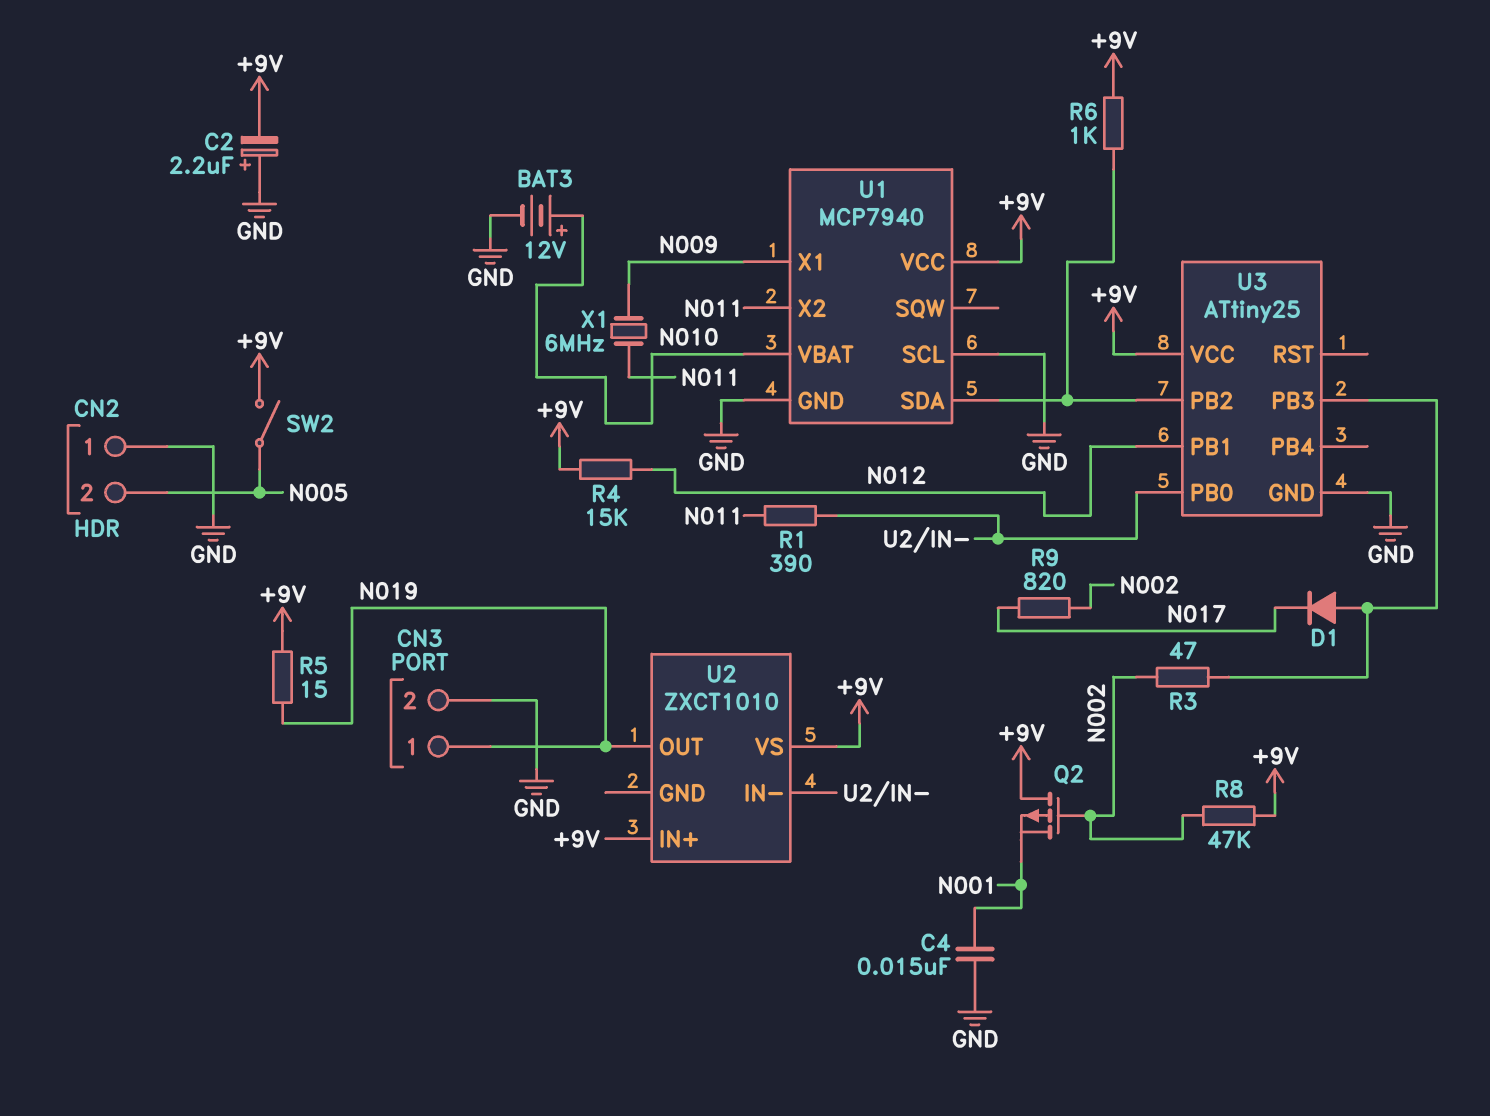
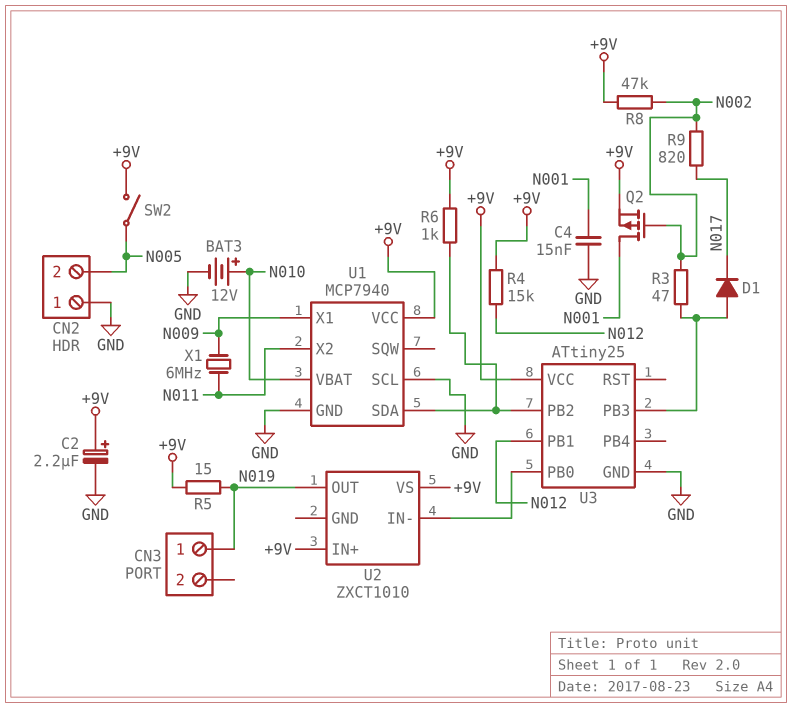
C2: 2.2uF (plus GND, minus +9V) -> 2.2uF (plus +9V, minus GND)
CN3 pin 2: GND -> none
Q2: PMOS (G N002, D +9V, S N001) -> PMOS (G N002, D N001, S +9V)
R1: 390 (N011, U2/IN-) -> none

